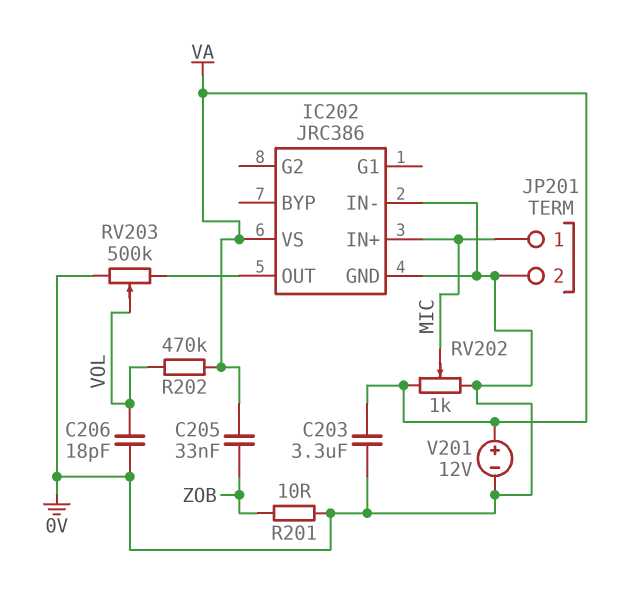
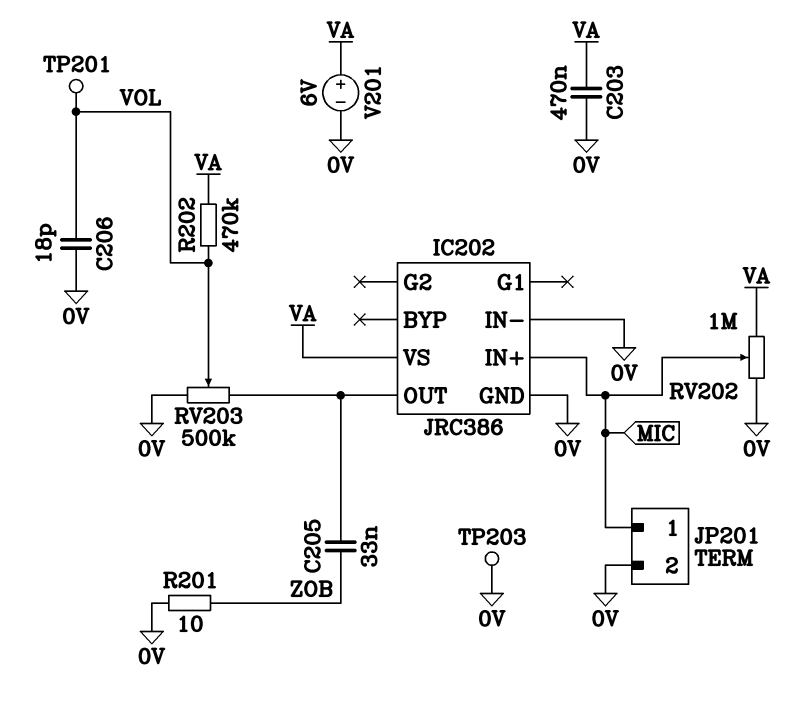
C203: 3.3uF (0V, VA) -> 470nF (0V, VA)
C205: 33nF (VA, ZOB) -> 33nF (IC202/OUT, ZOB)
RV202: 1k (0V, VA, wiper MIC) -> 1M (0V, VA, wiper MIC)
TP201: none -> test point (VOL)
TP203: none -> test point (0V)
V201: 12V (plus VA, minus 0V) -> 6V (plus VA, minus 0V)

